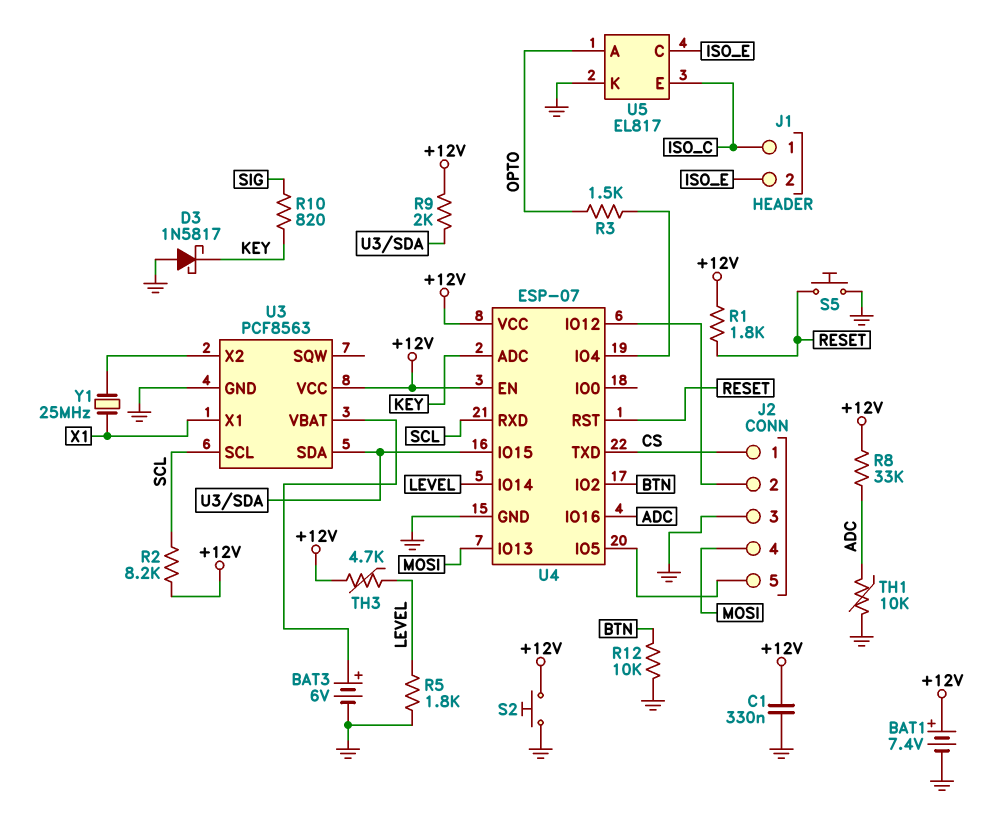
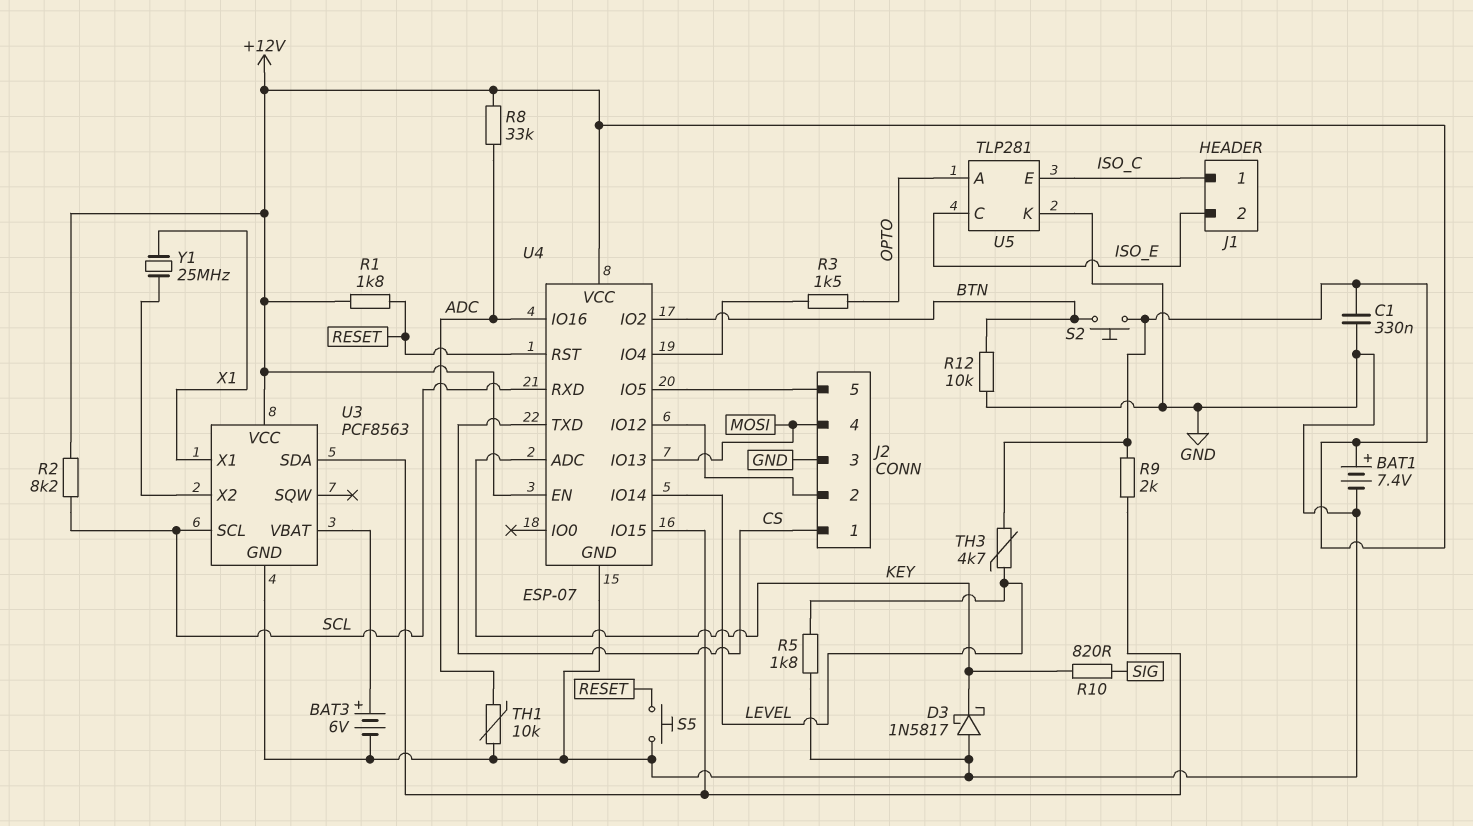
S2: button (+12V, GND) -> button (+12V, BTN)
U5: EL817 -> TLP281

